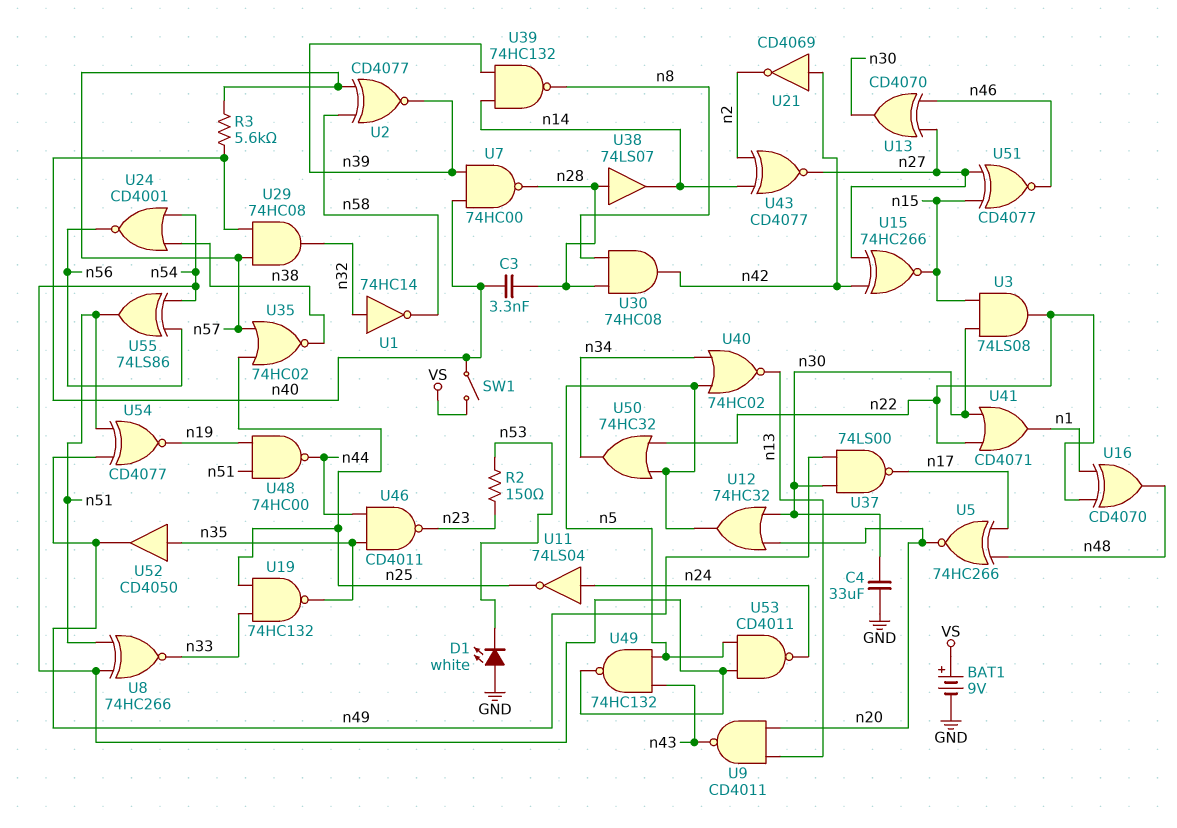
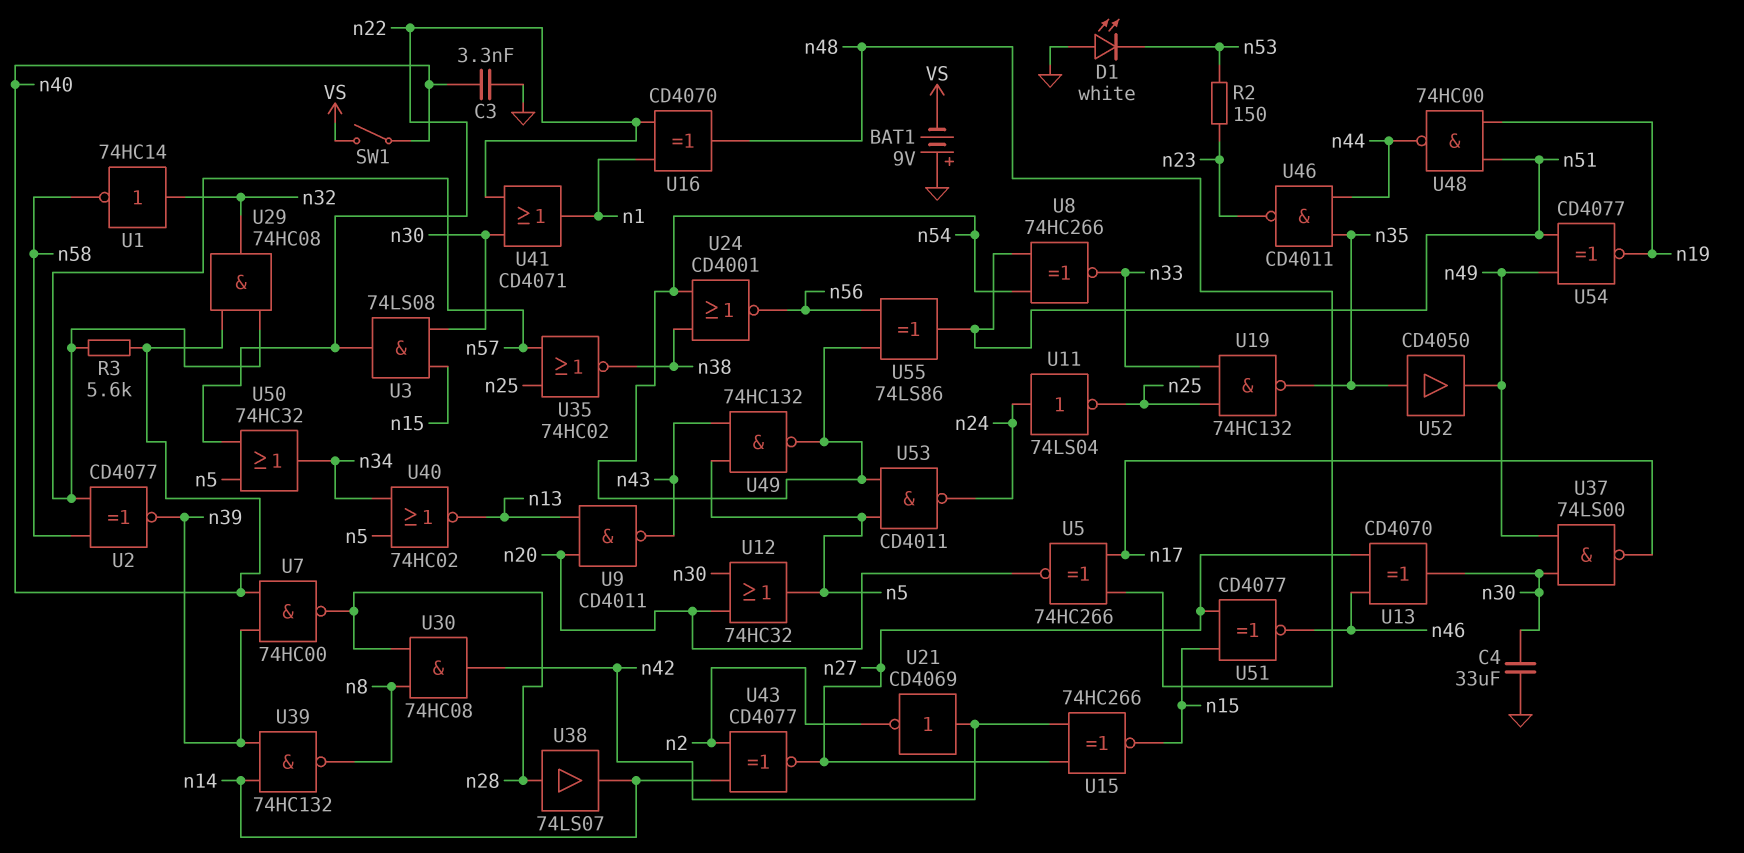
BAT1: 9V (plus VS, minus GND) -> 9V (plus GND, minus VS)
C3: 3.3nF (n28, n40) -> 3.3nF (GND, n40)

